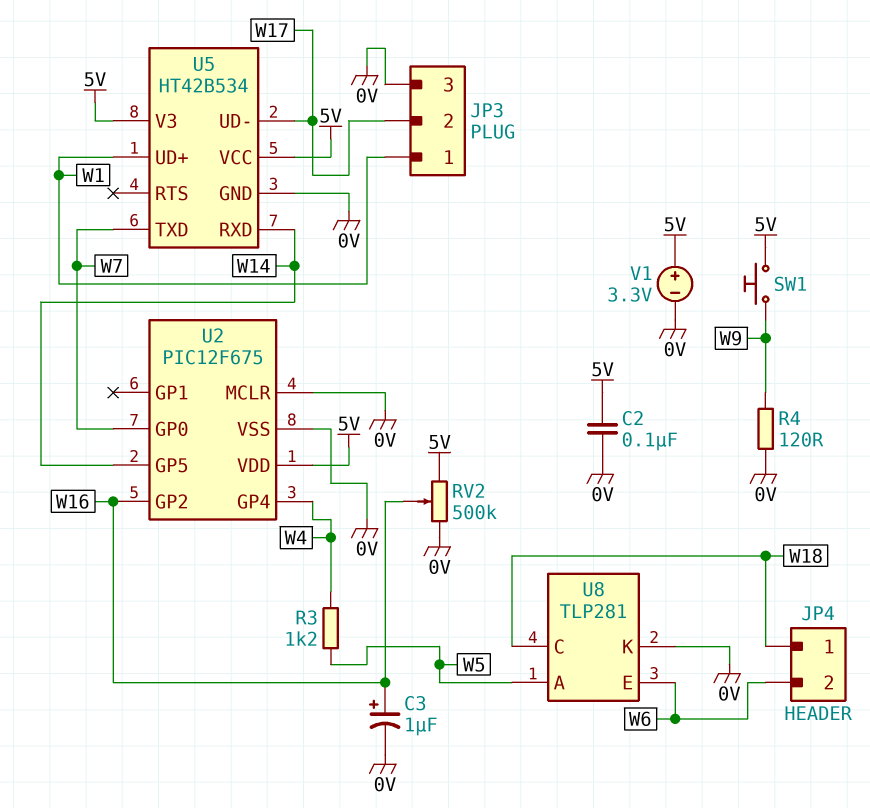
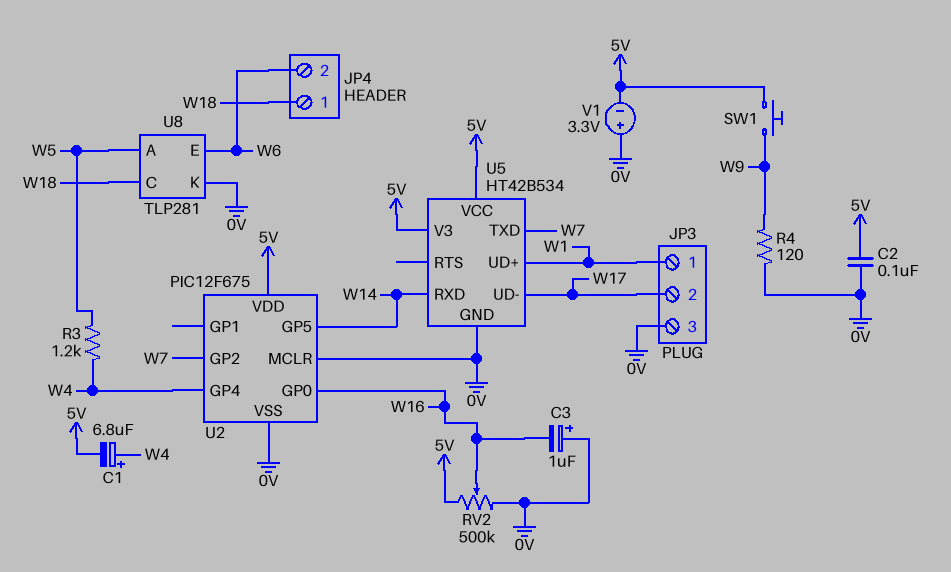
C1: none -> 6.8uF (plus W4, minus 5V)
C3: 1uF (plus W16, minus 0V) -> 1uF (plus 0V, minus W16)
U2 pin GP0: W7 -> W16
U2 pin GP2: W16 -> W7
V1: 3.3V (plus 5V, minus 0V) -> 3.3V (plus 0V, minus 5V)

